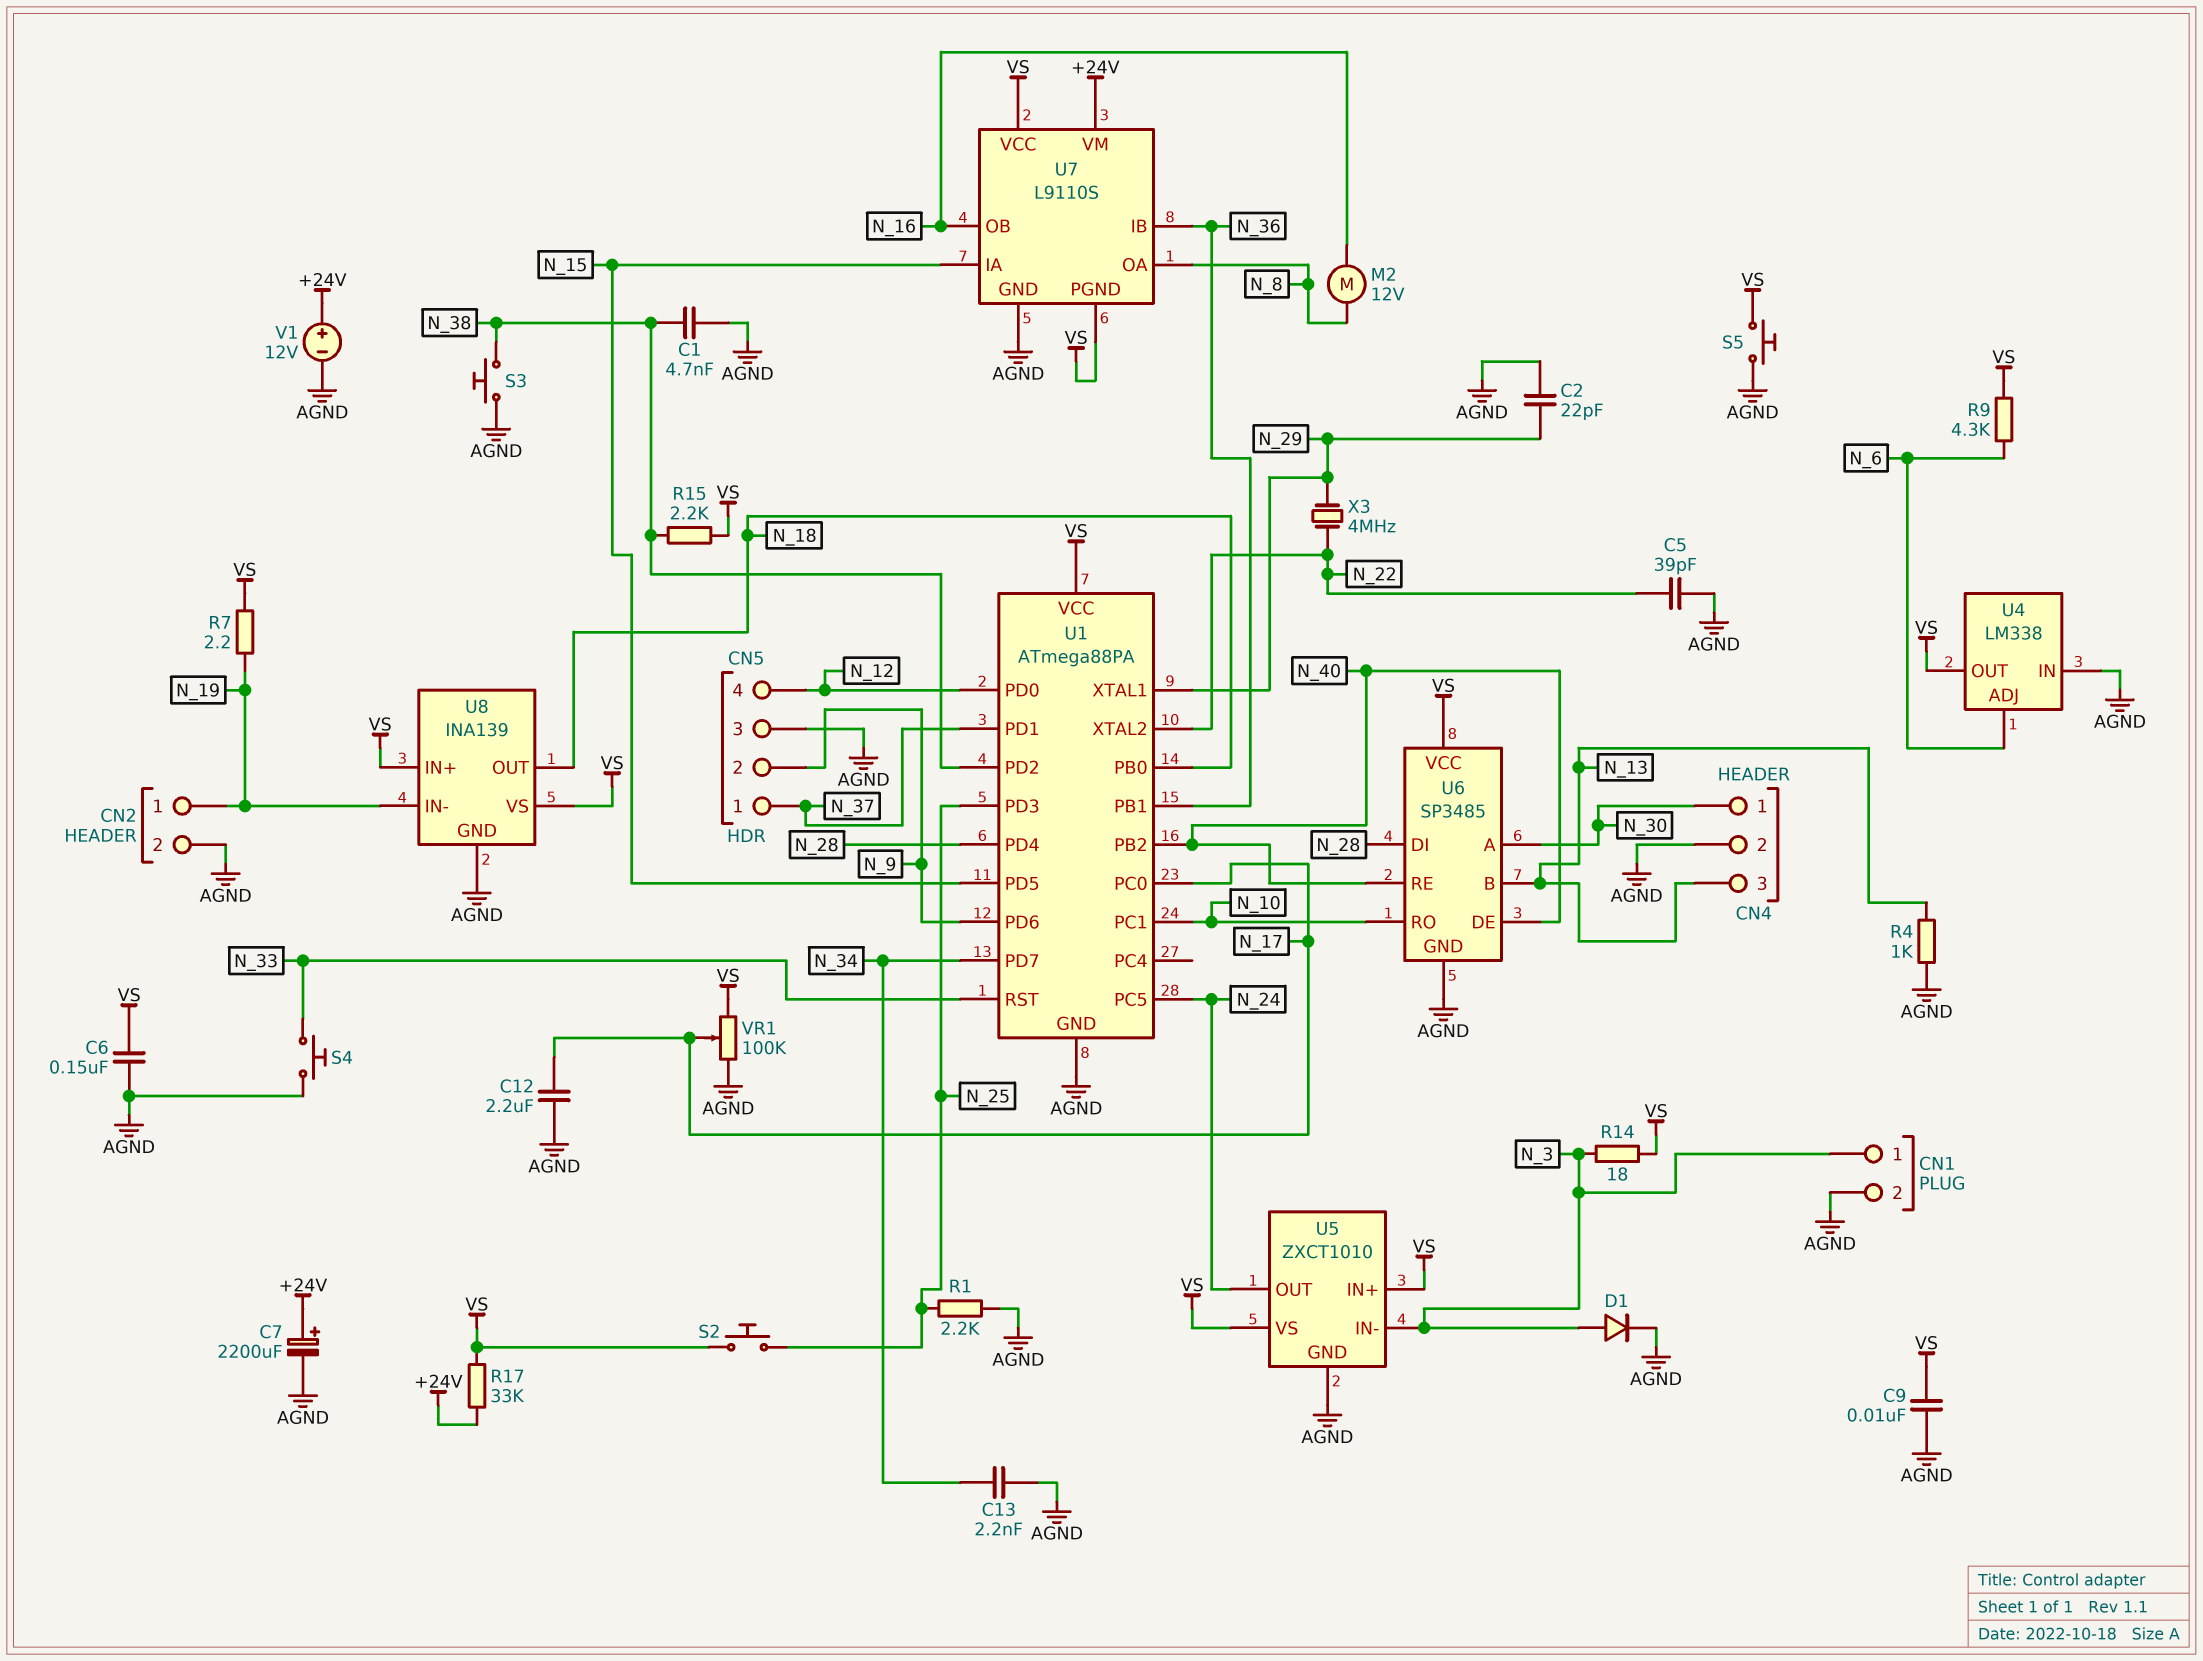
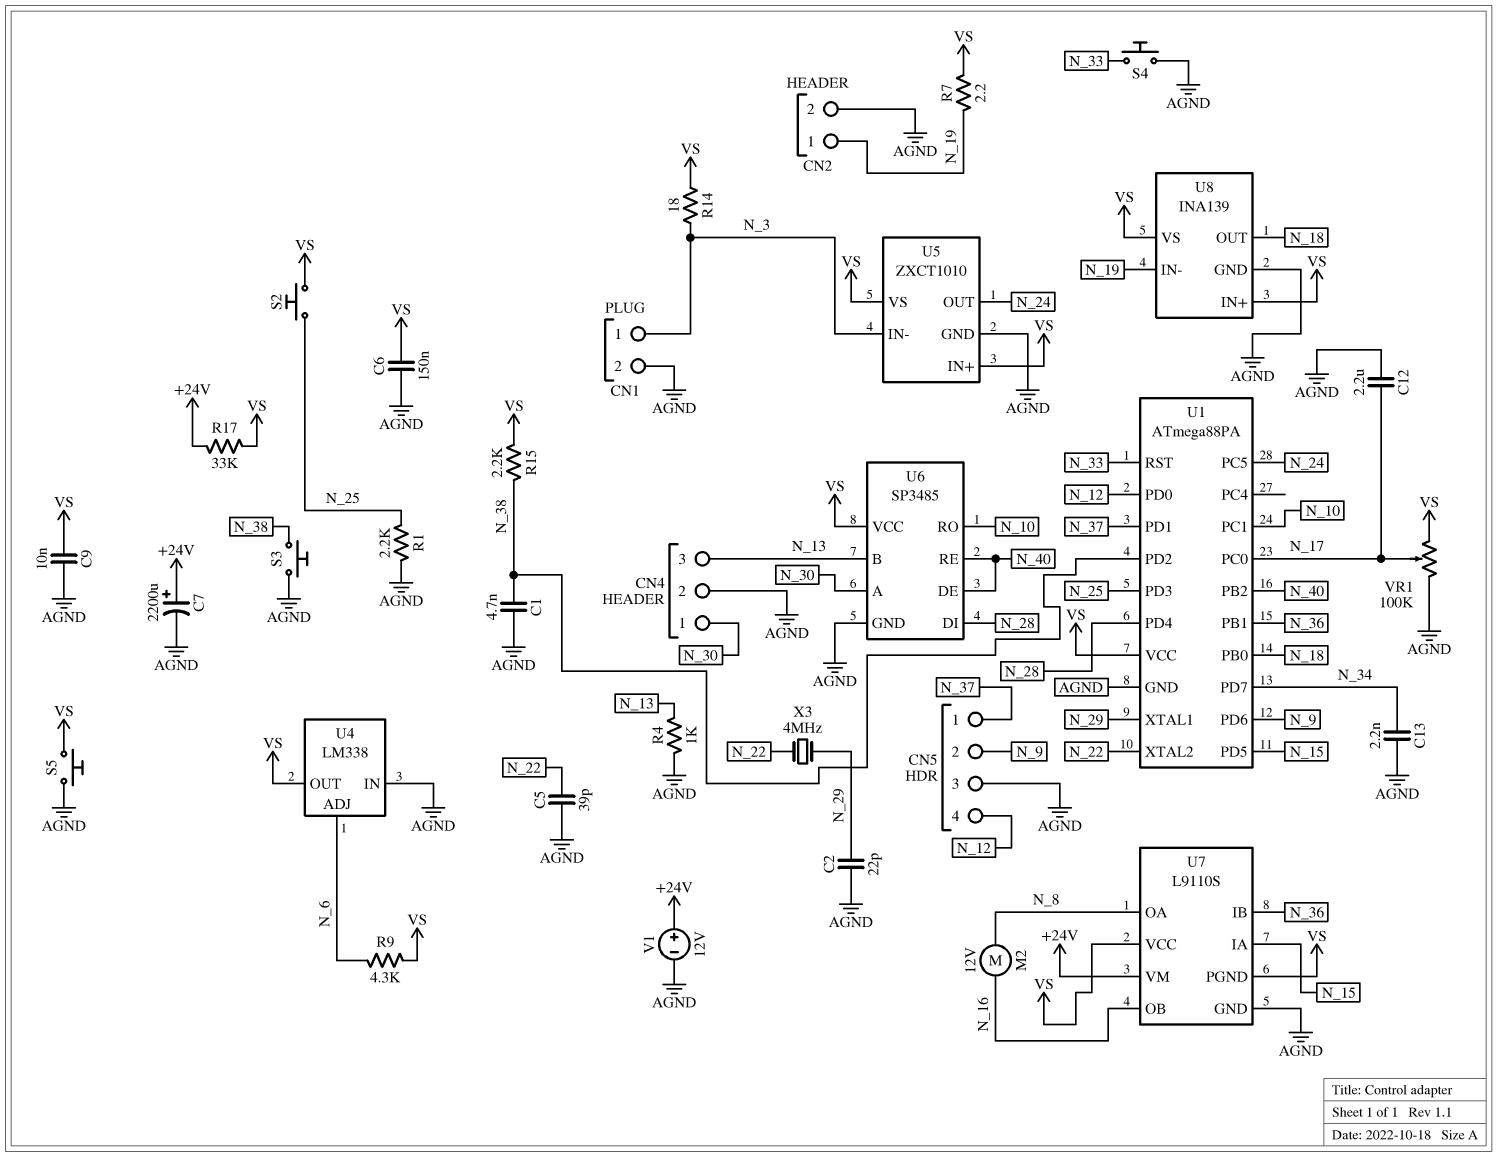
D1: diode (A N_3, K AGND) -> none

